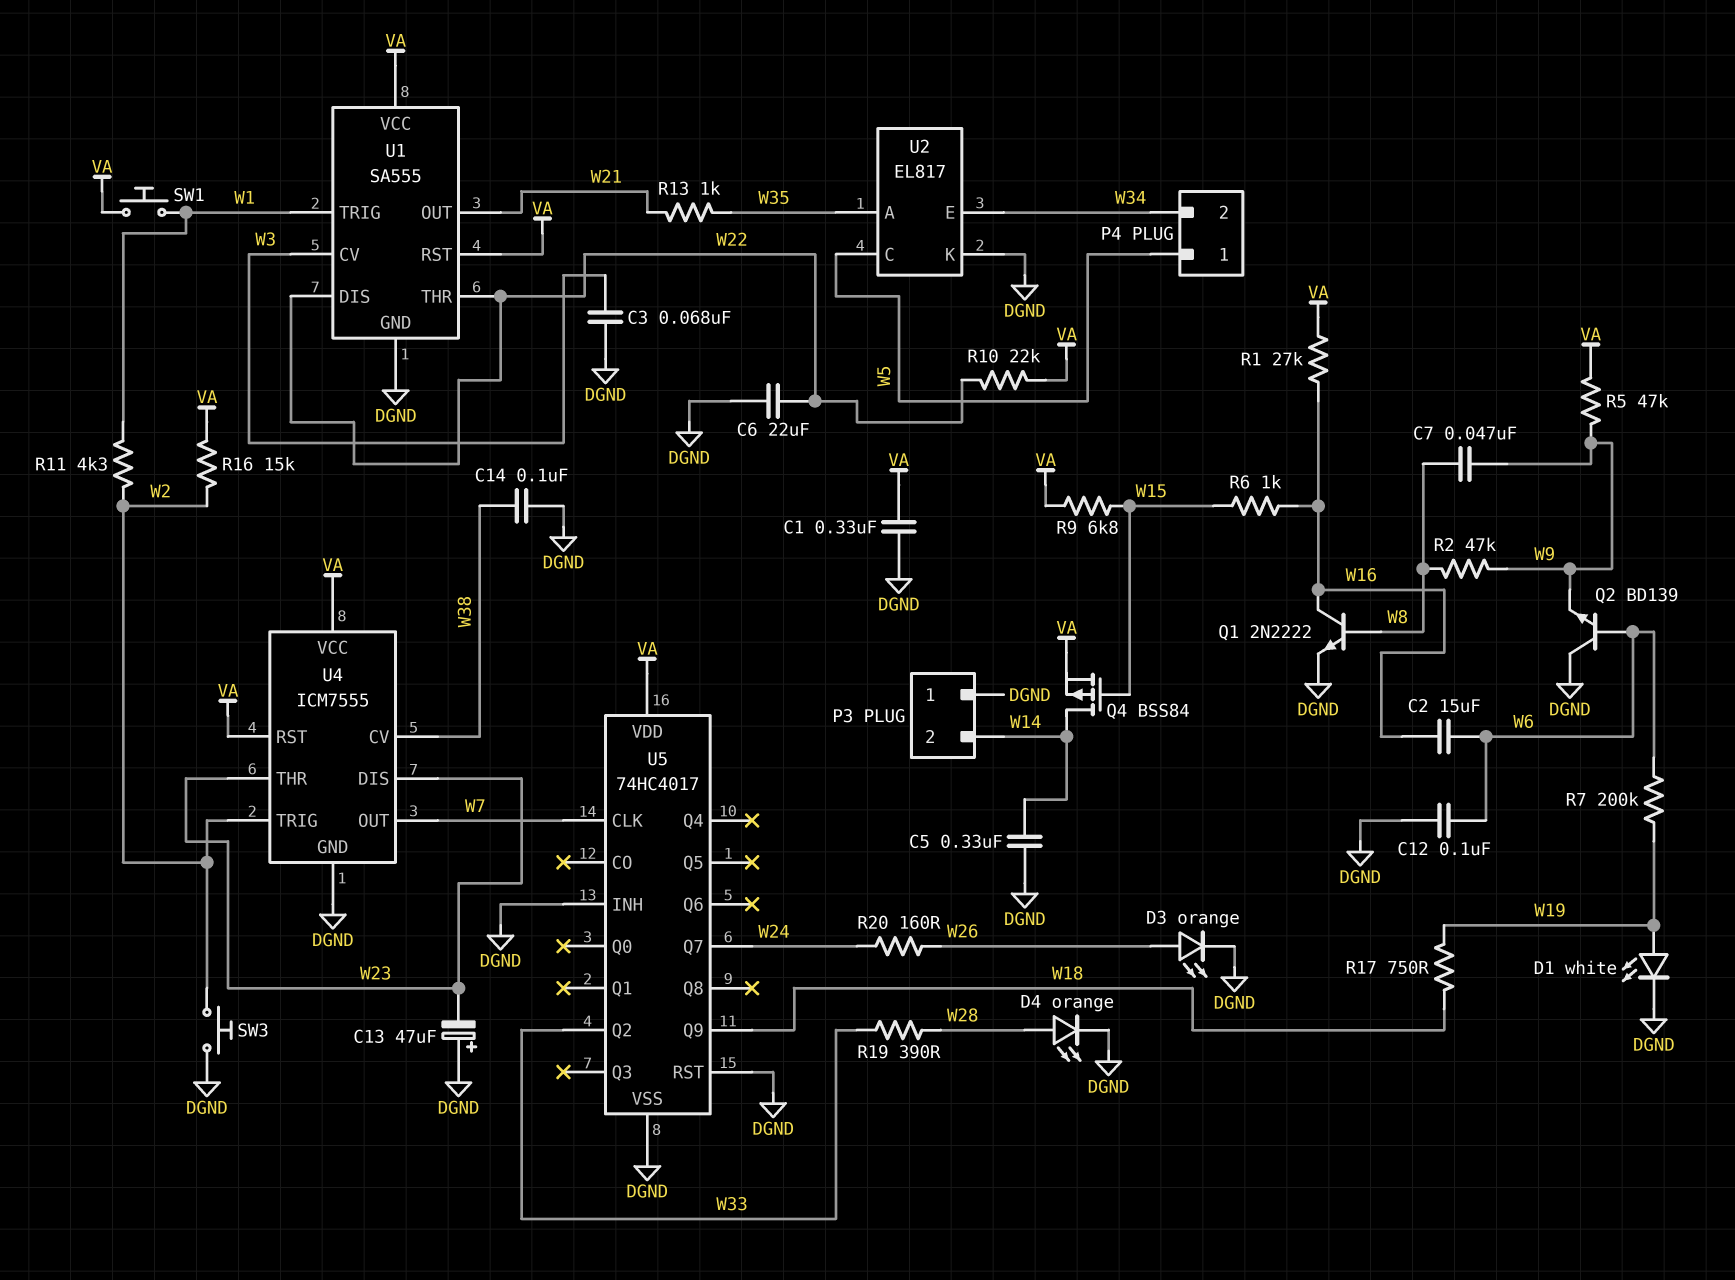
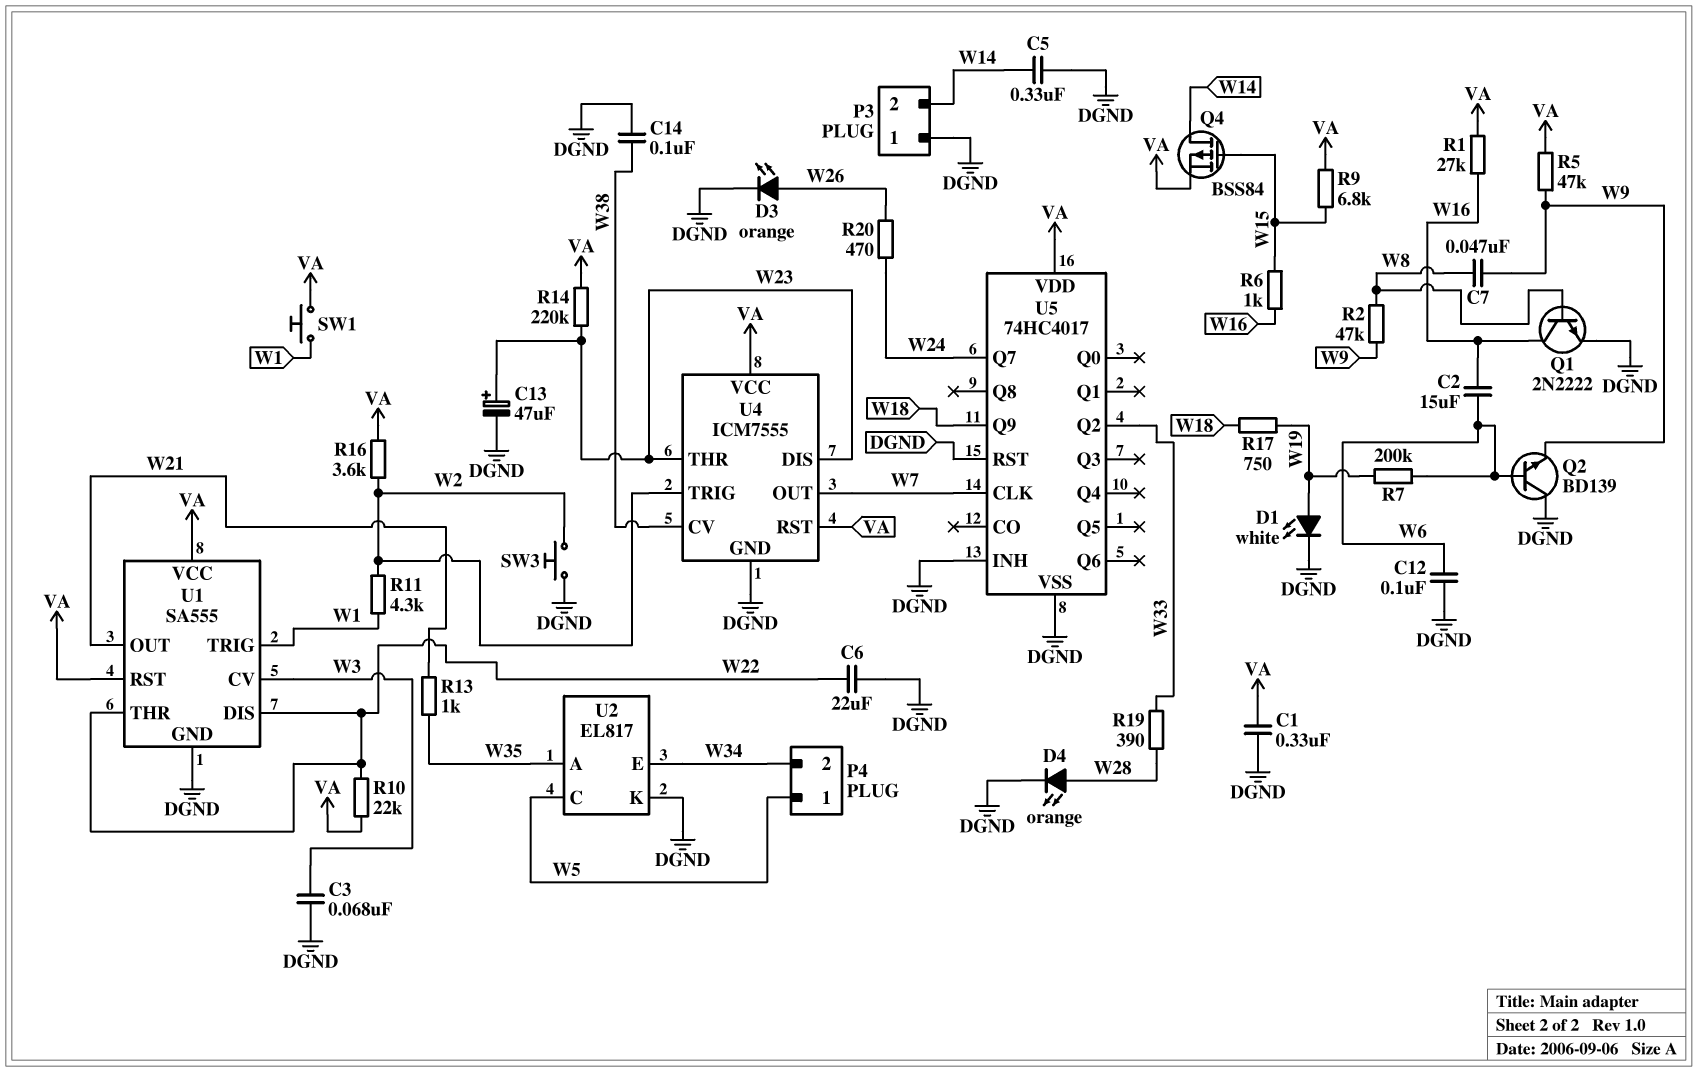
C13: 47uF (plus DGND, minus W23) -> 47uF (plus W23, minus DGND)
R14: none -> 220k (VA, W23)
R16: 15k (VA, W2) -> 3.6k (VA, W2)
R20: 160 (W24, W26) -> 470 (W24, W26)

